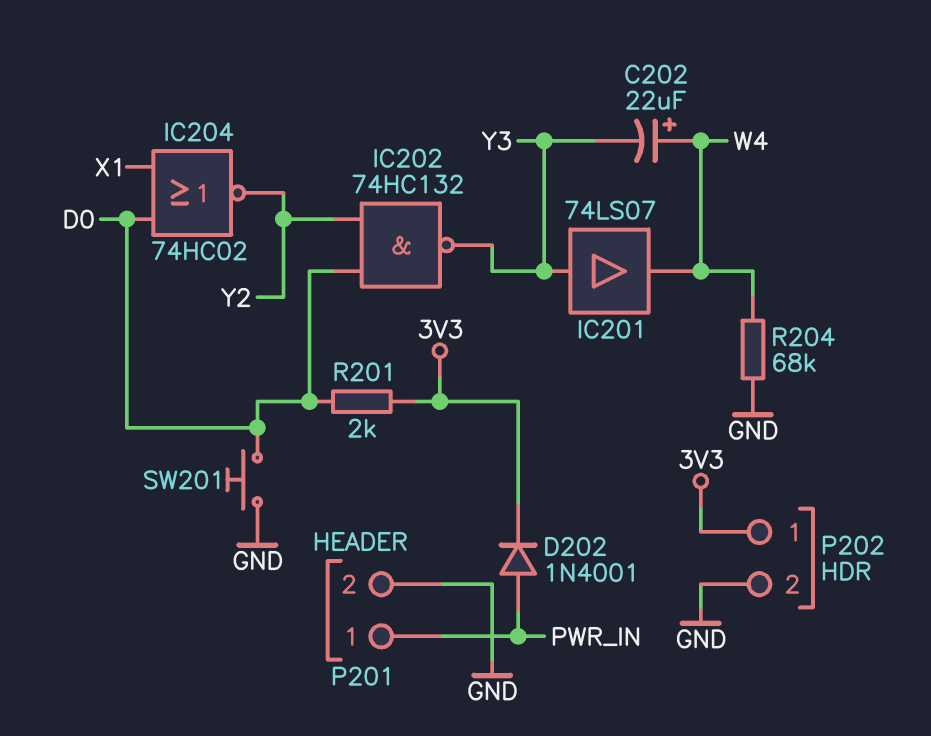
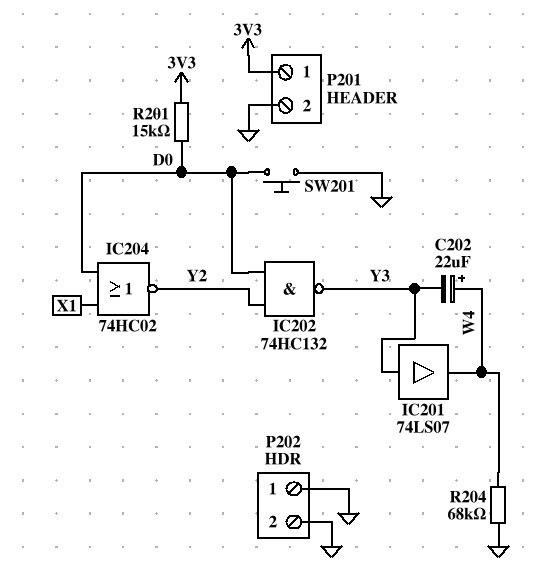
D202: diode 1N4001 (A PWR_IN, K 3V3) -> none
P201 pin 1: PWR_IN -> 3V3
P202 pin 1: 3V3 -> GND
R201: 2k (3V3, D0) -> 15k (3V3, D0)

